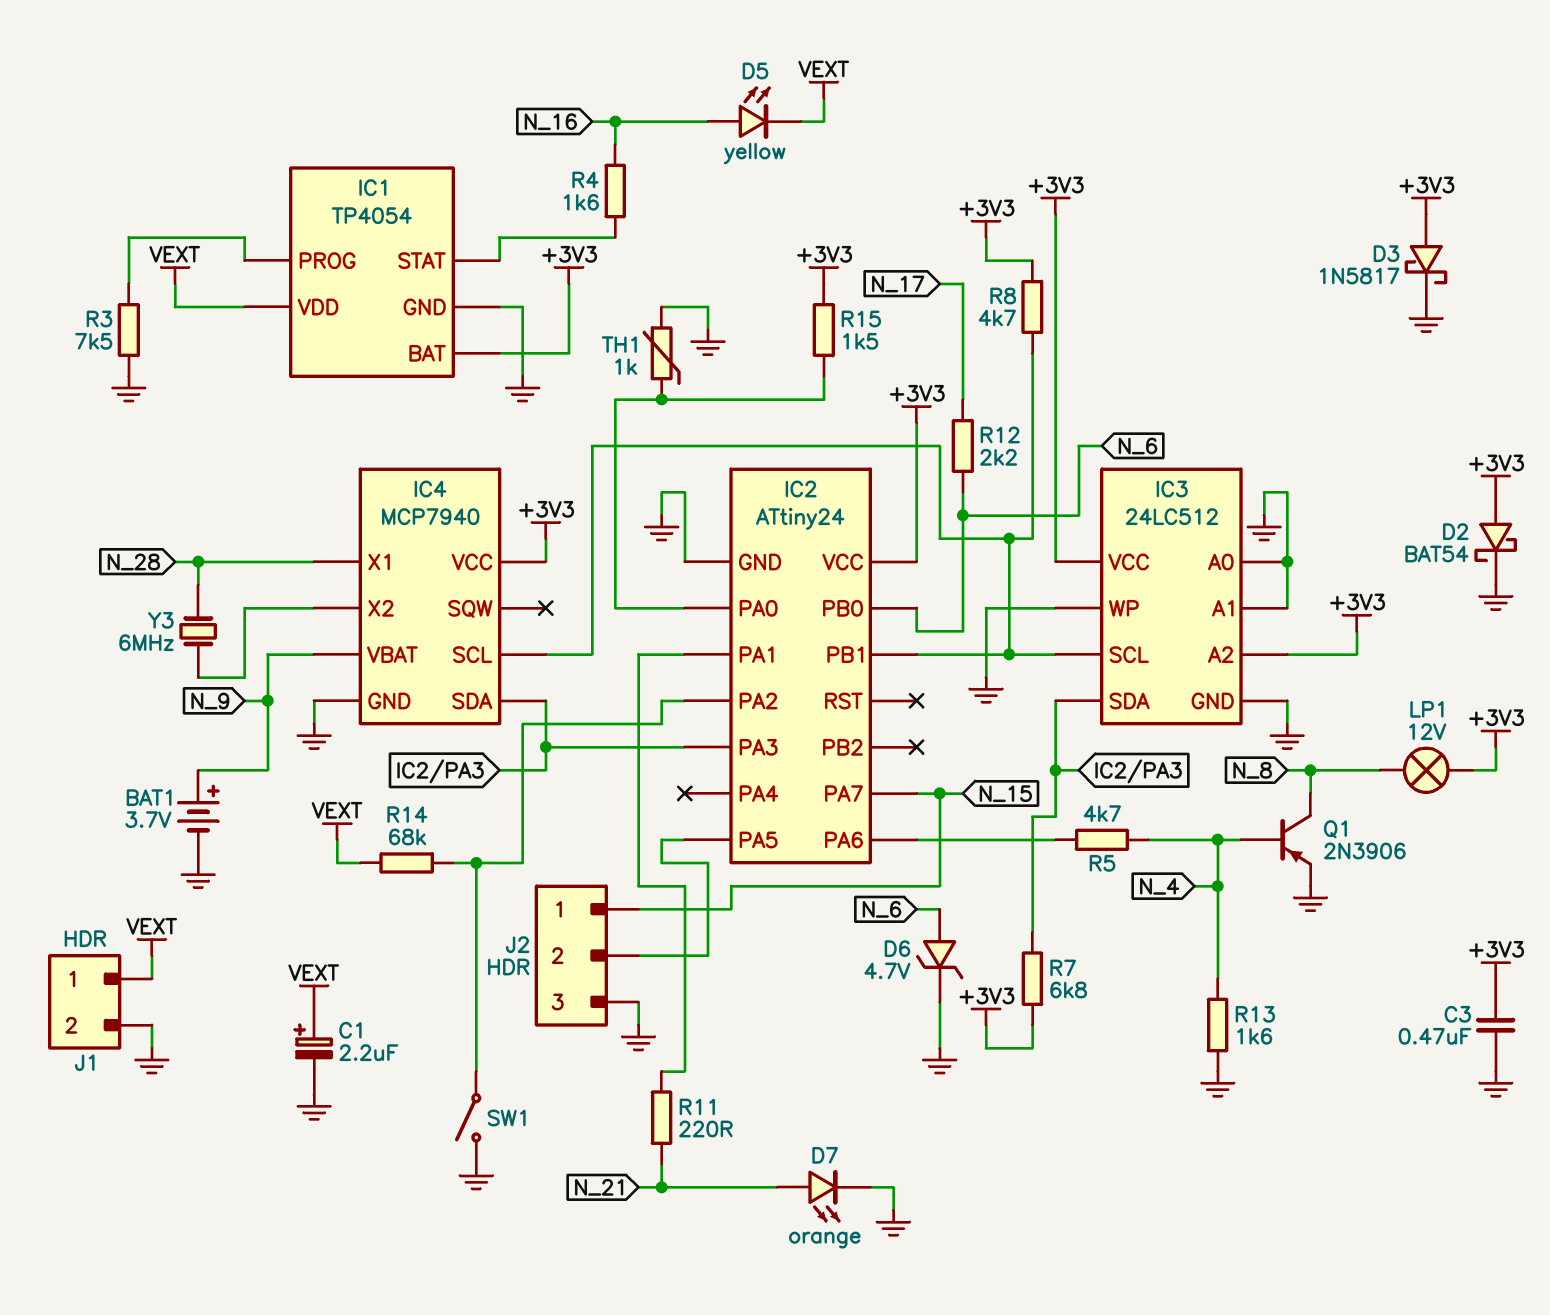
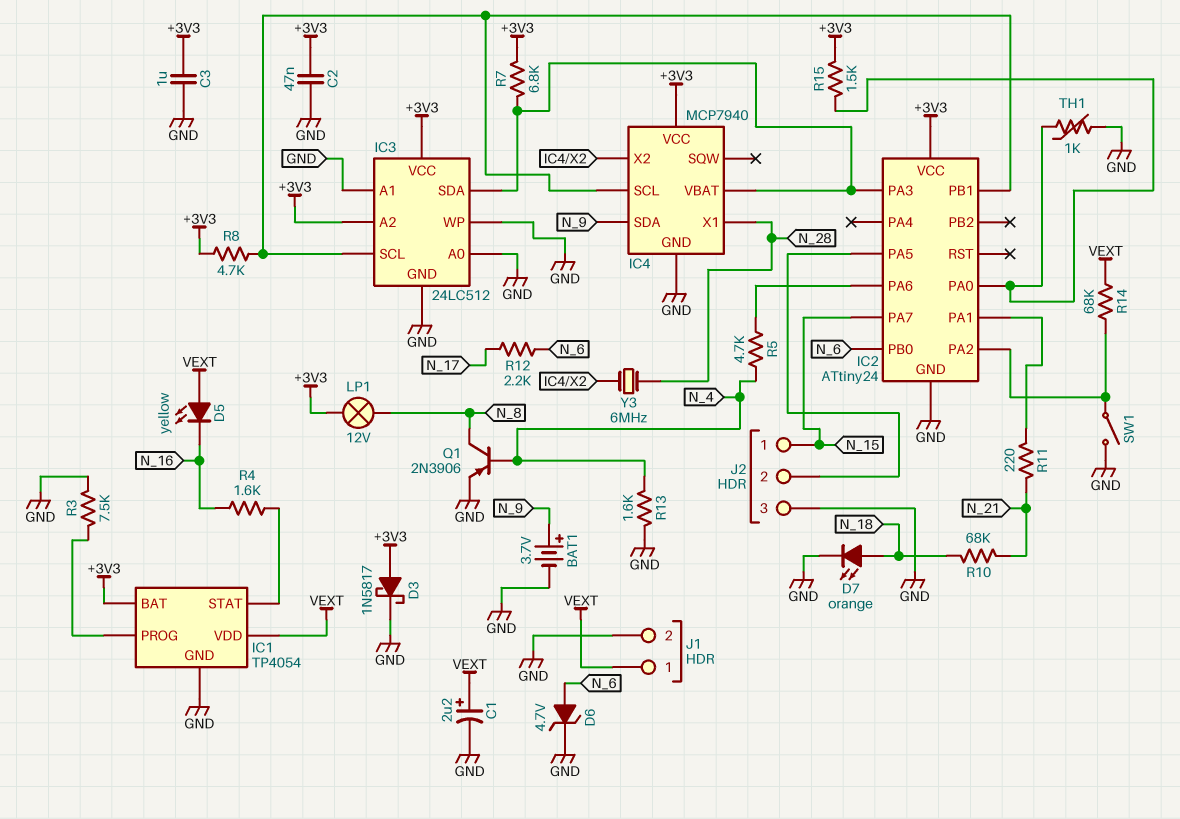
C2: none -> 47nF (+3V3, GND)
C3: 470nF (+3V3, GND) -> 1uF (+3V3, GND)
D2: schottky BAT54 (A +3V3, K GND) -> none
D5: LED yellow (A N_16, K VEXT) -> LED yellow (A VEXT, K N_16)
D7: LED orange (A N_21, K GND) -> LED orange (A N_18, K GND)
IC4 pin SDA: IC2/PA3 -> N_9
IC4 pin VBAT: N_9 -> IC2/PA3
R10: none -> 68k (N_18, N_21)

